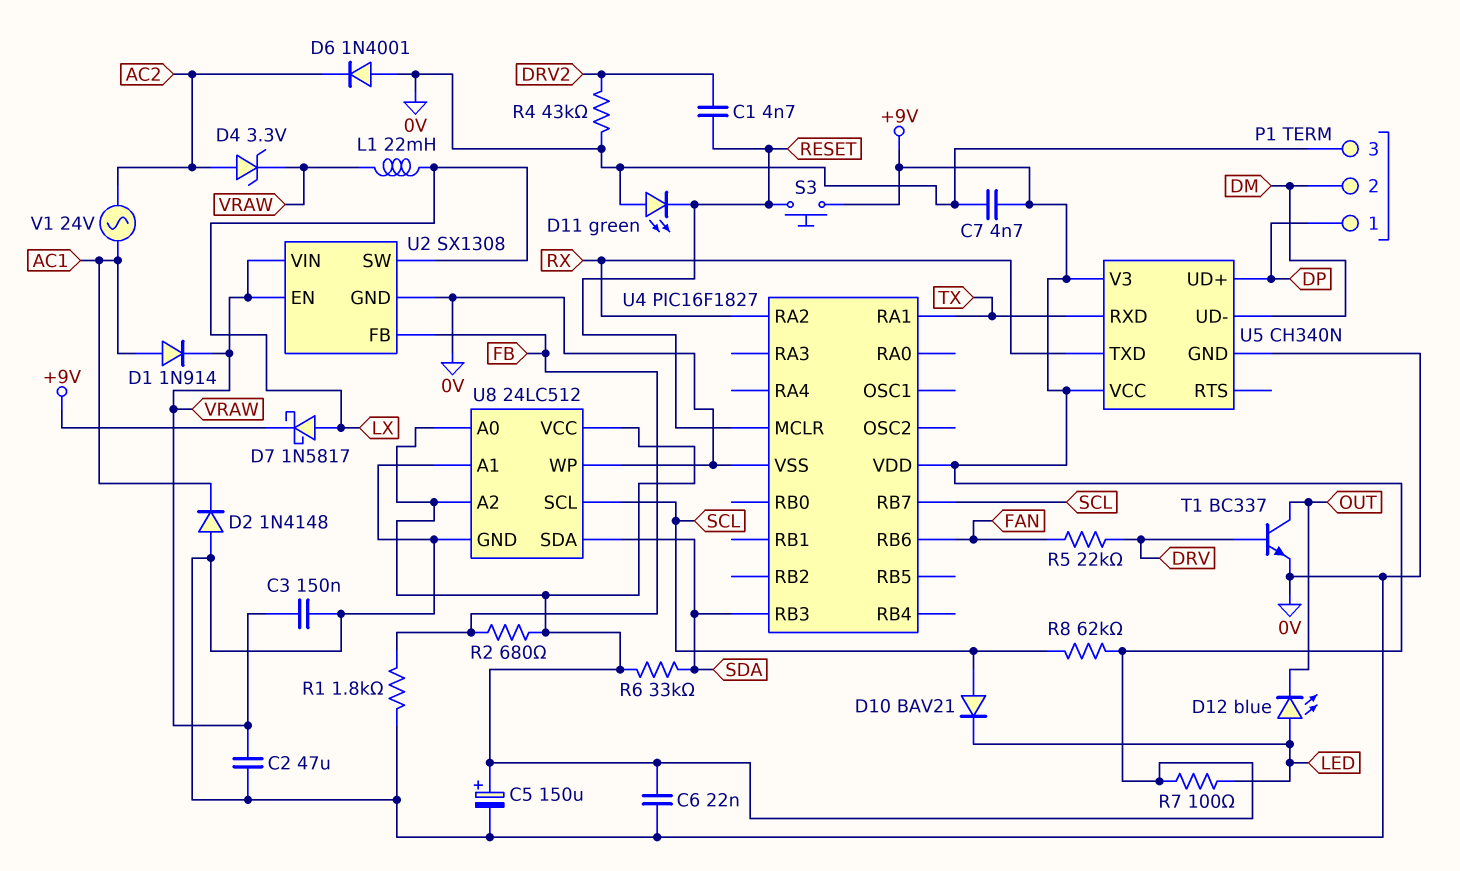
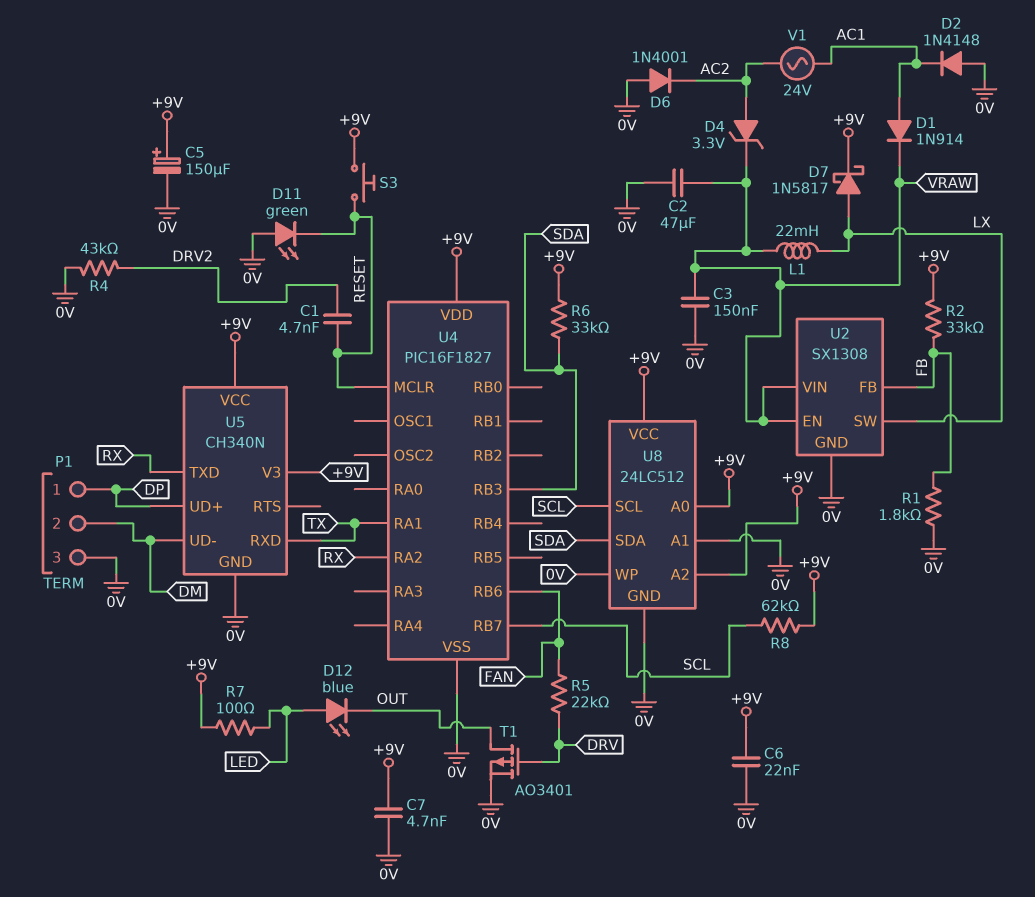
D10: diode BAV21 (A SCL, K LED) -> none
R2: 680 (+9V, FB) -> 33k (+9V, FB)
T1: NPN BC337 (B DRV, C OUT, E 0V) -> PMOS AO3401 (G DRV, D OUT, S 0V)

